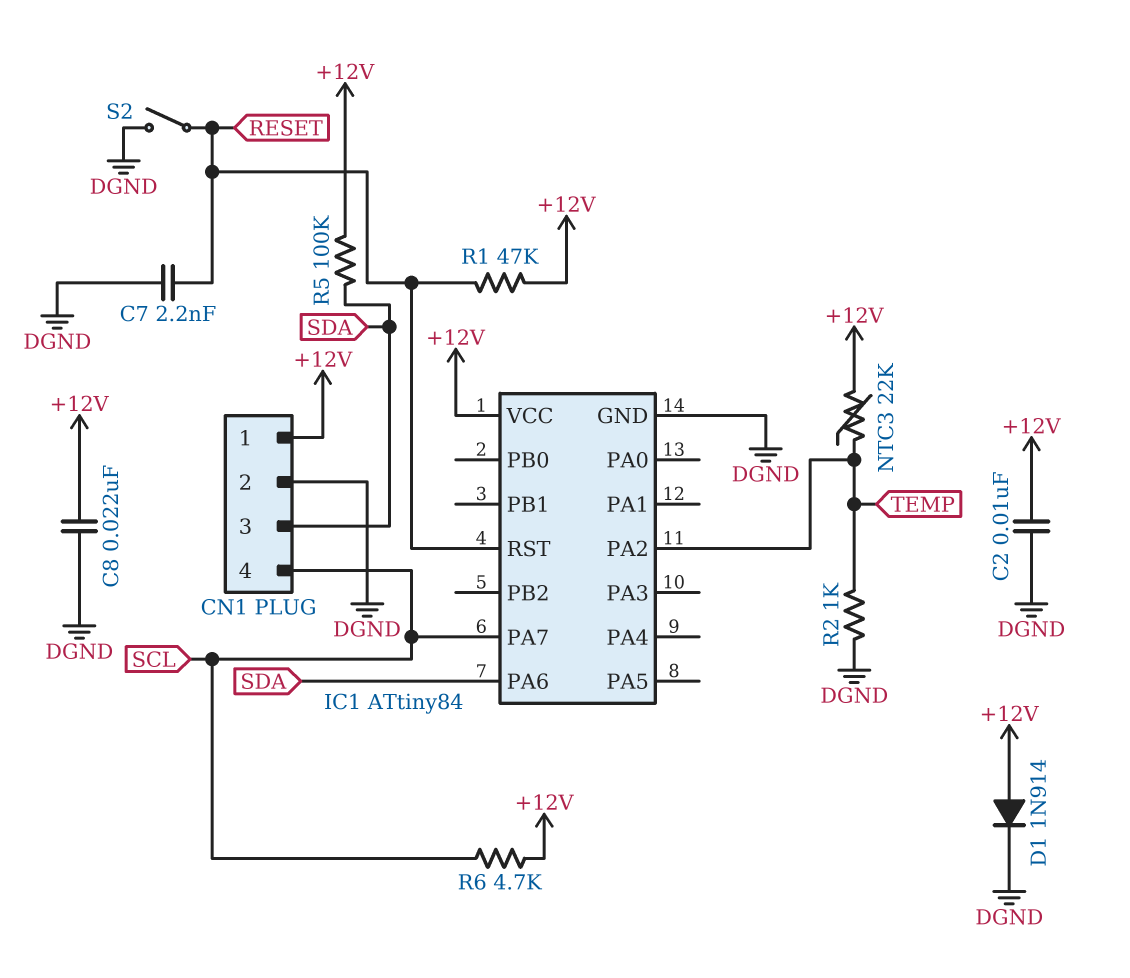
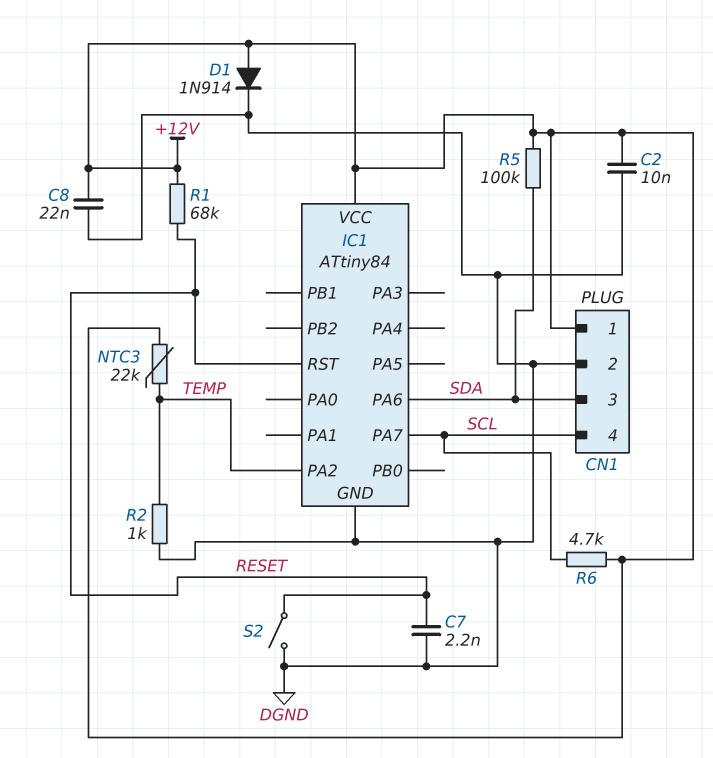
R1: 47k (+12V, RESET) -> 68k (+12V, RESET)

